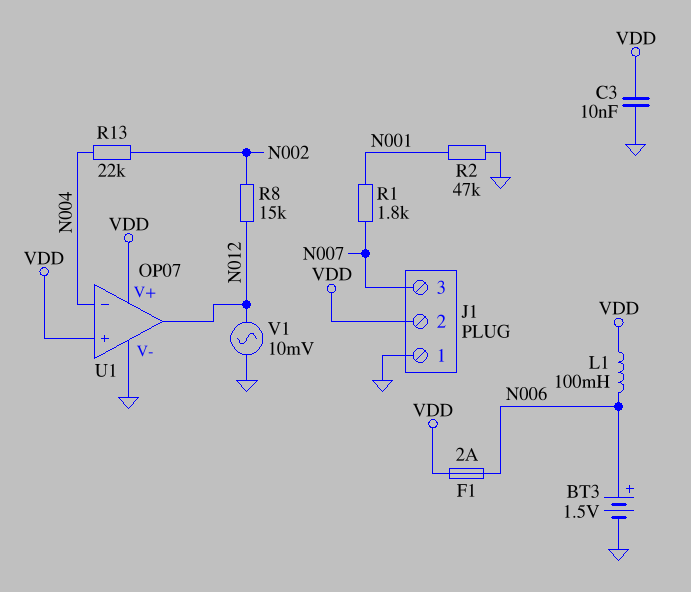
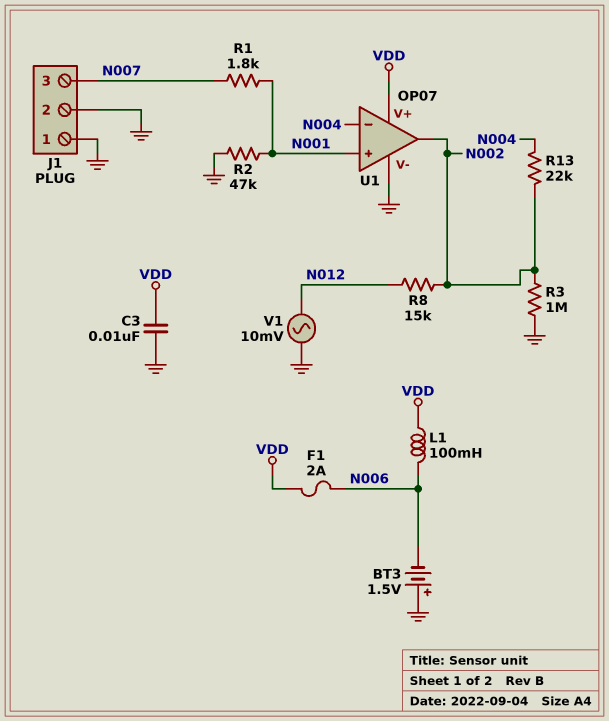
BT3: 1.5V (plus N006, minus GND) -> 1.5V (plus GND, minus N006)
J1 pin 2: VDD -> GND
R3: none -> 1M (GND, N002)
U1 pin in+: VDD -> N001
U1 pin out: N012 -> N002

